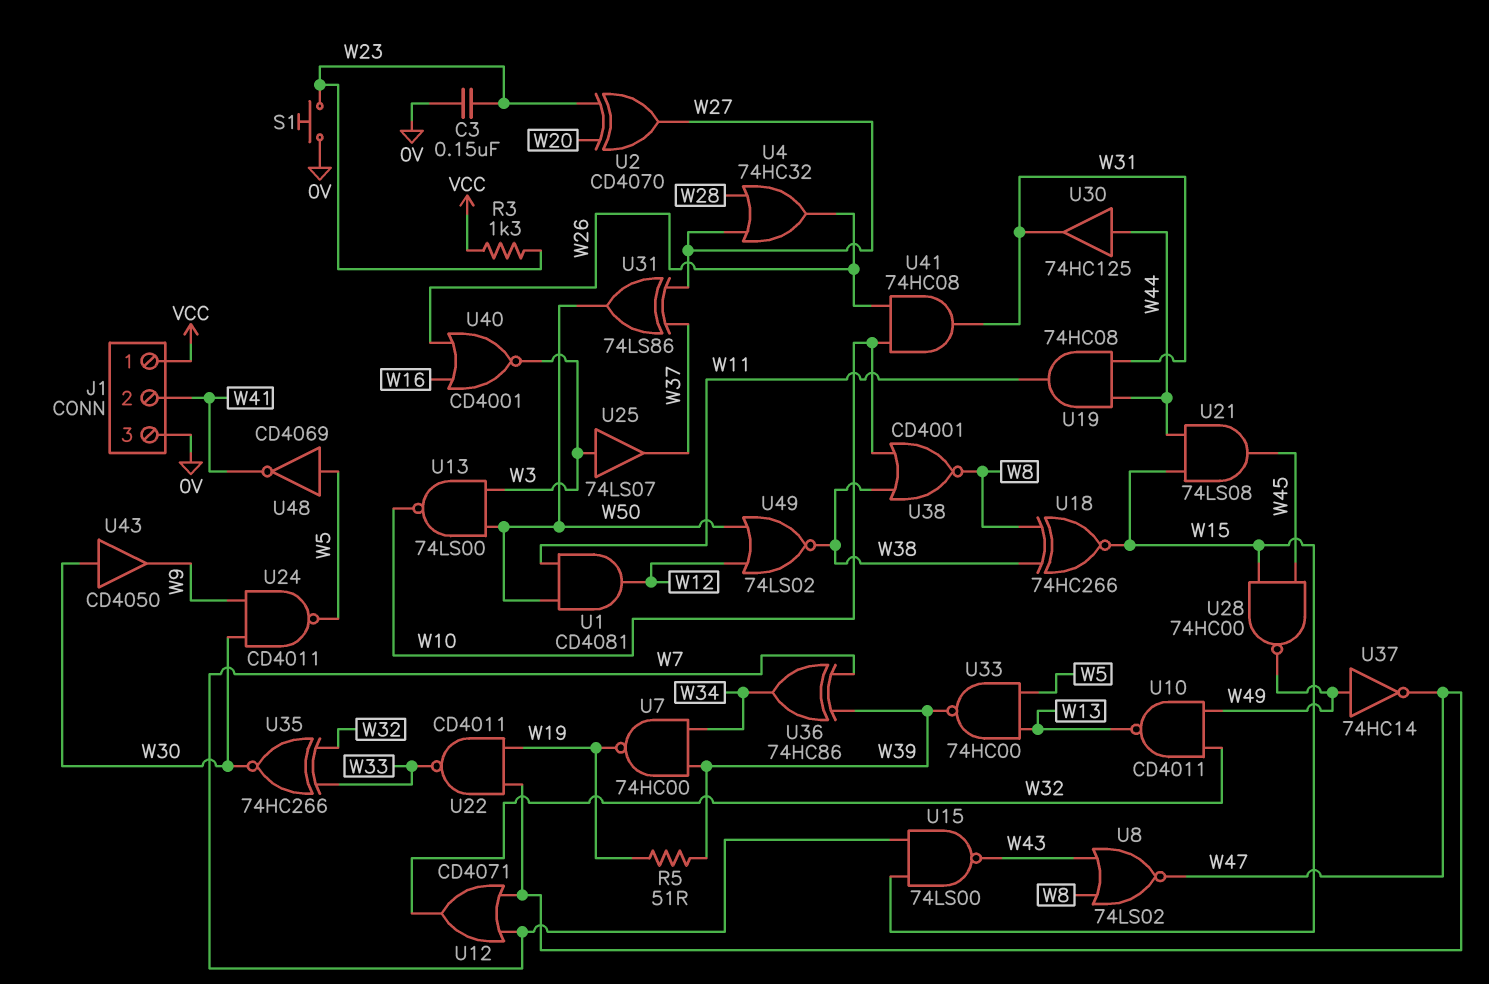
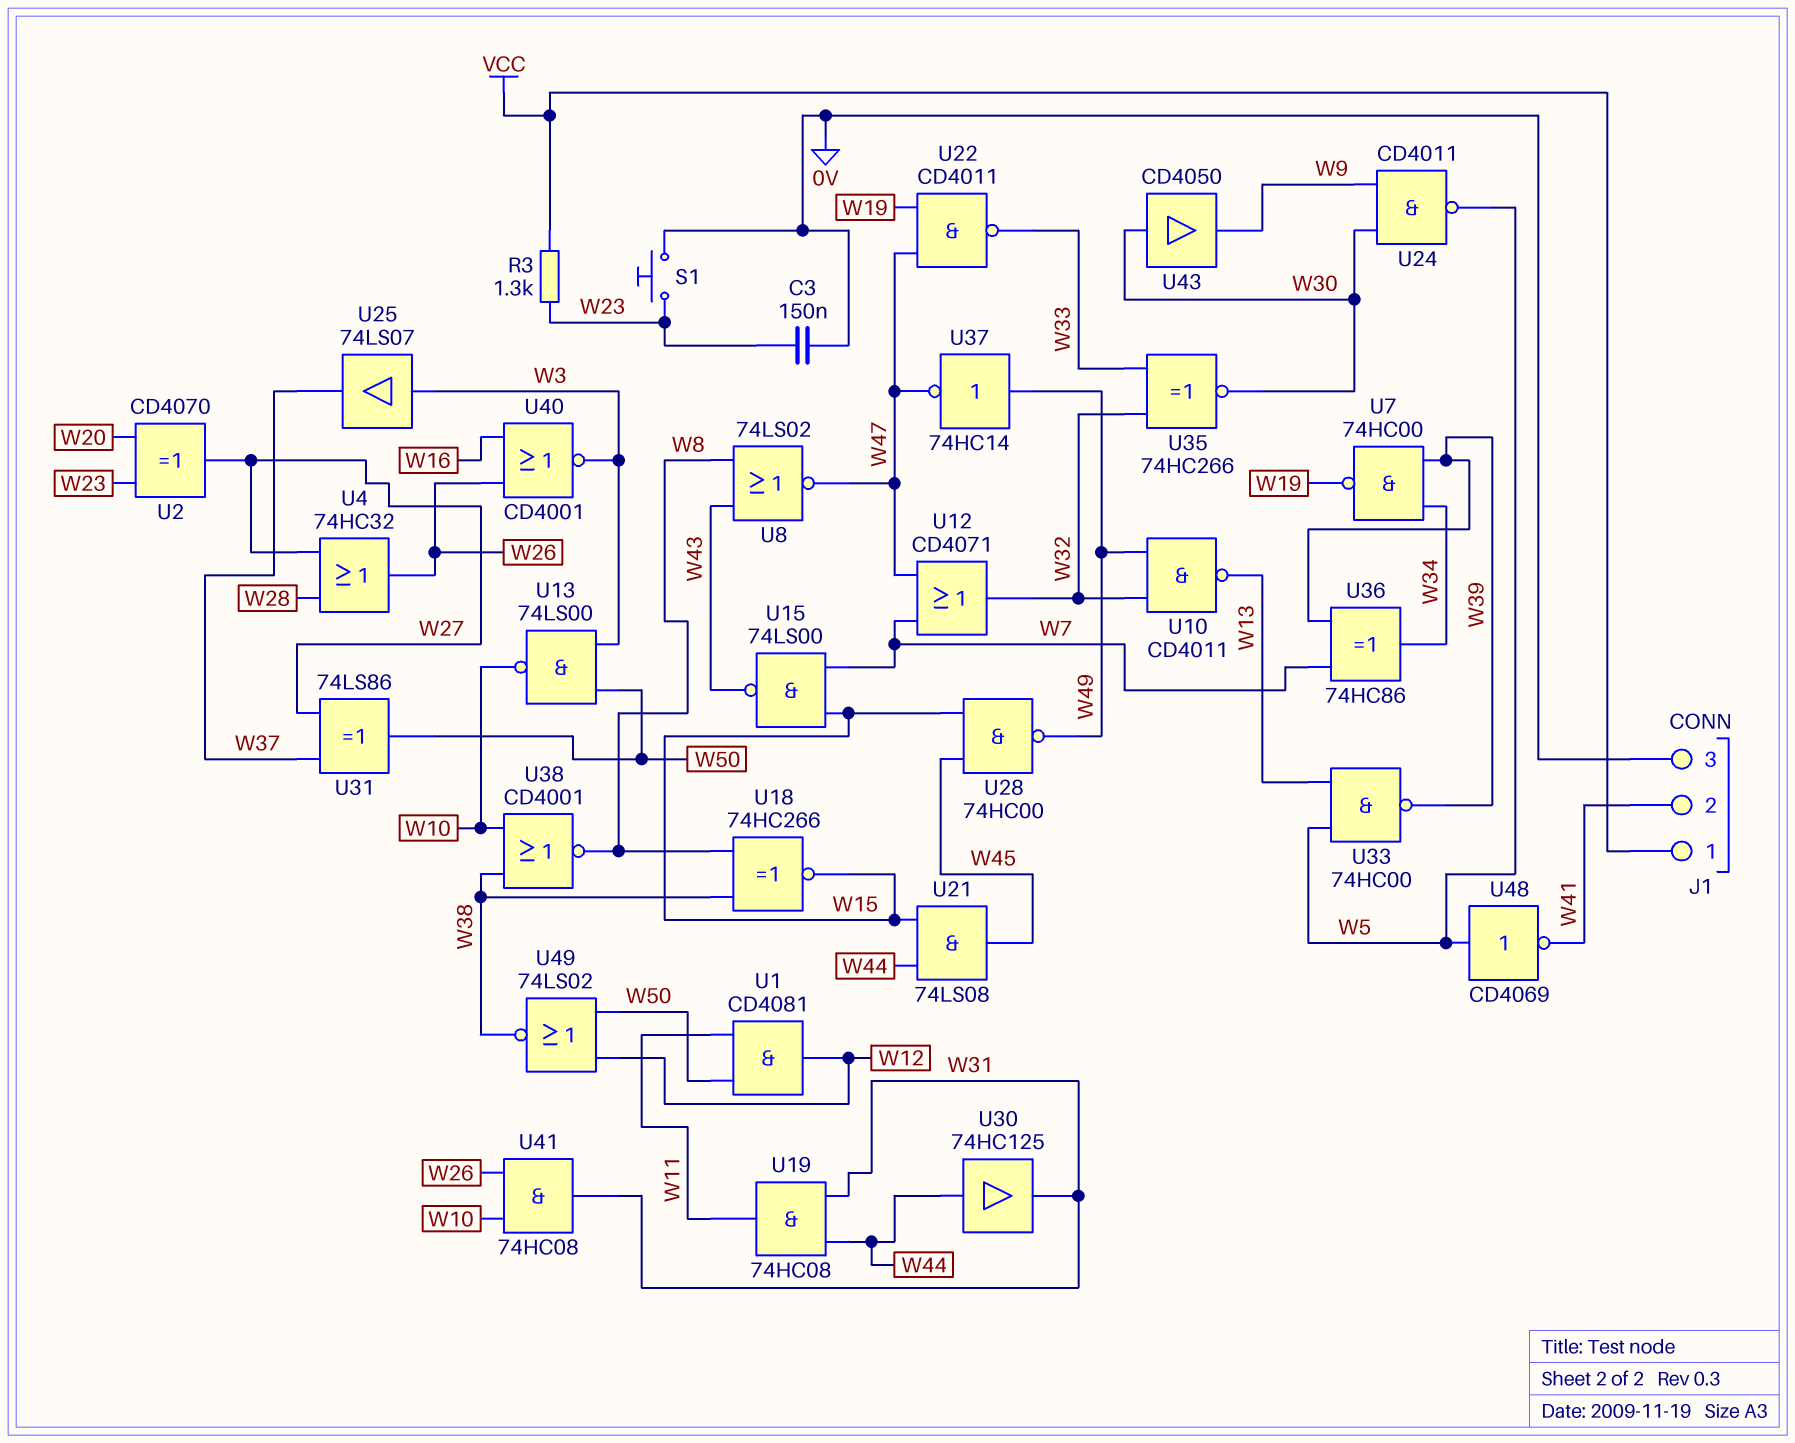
R5: 51 (W19, W39) -> none

